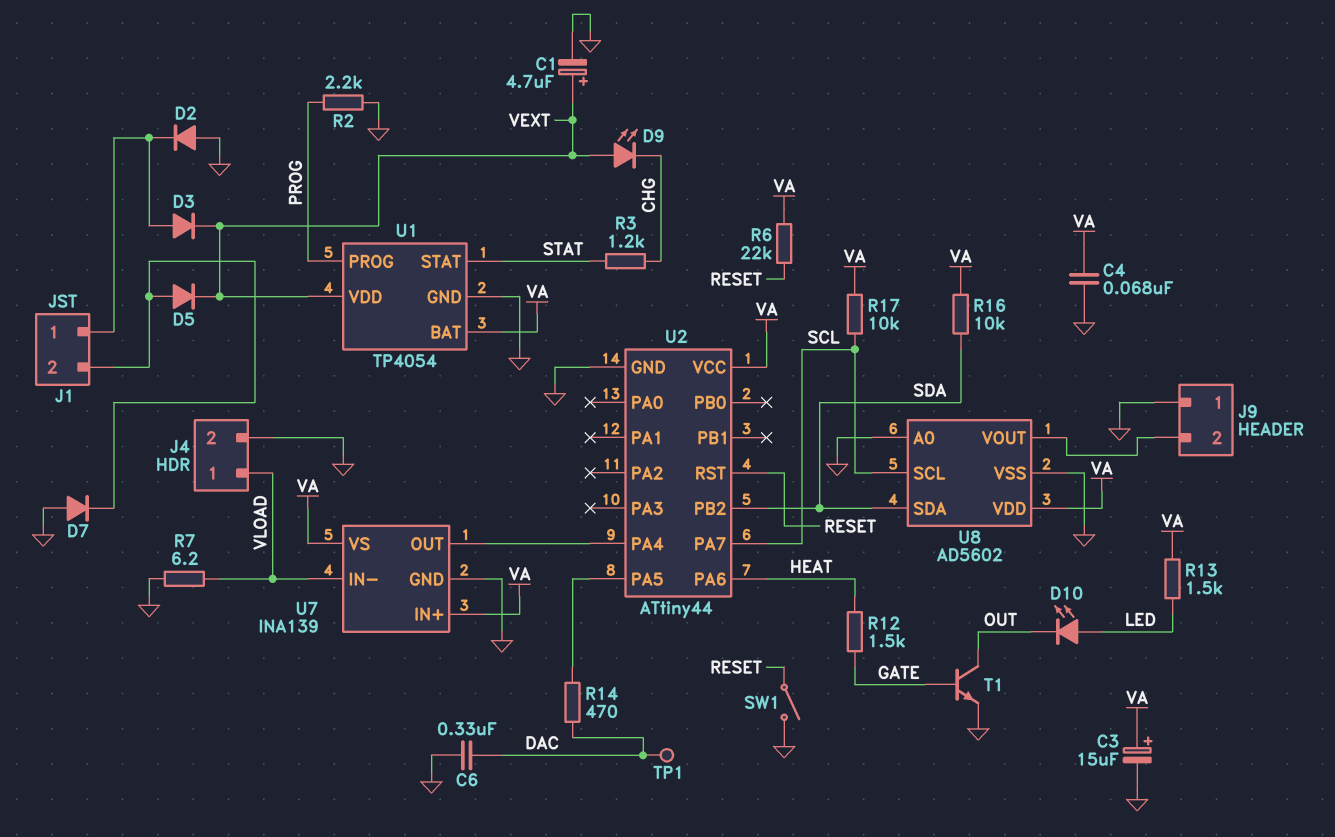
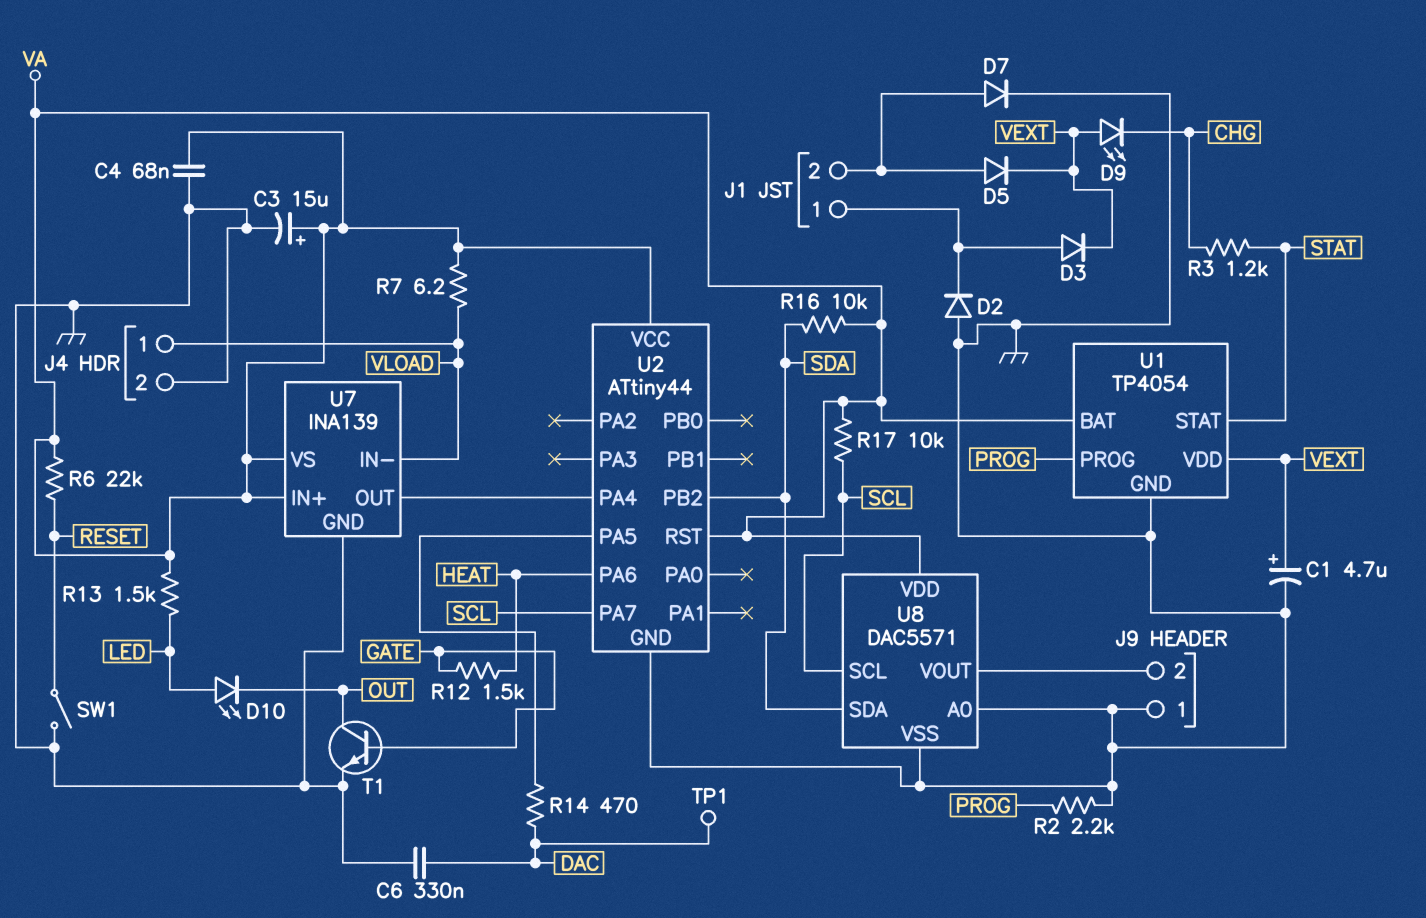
D7: diode (A GND, K J1/2) -> diode (A J1/2, K GND)
R7: 6.2 (GND, VLOAD) -> 6.2 (VA, VLOAD)
U2 pin RST: RESET -> VA
U8: AD5602 -> DAC5571

